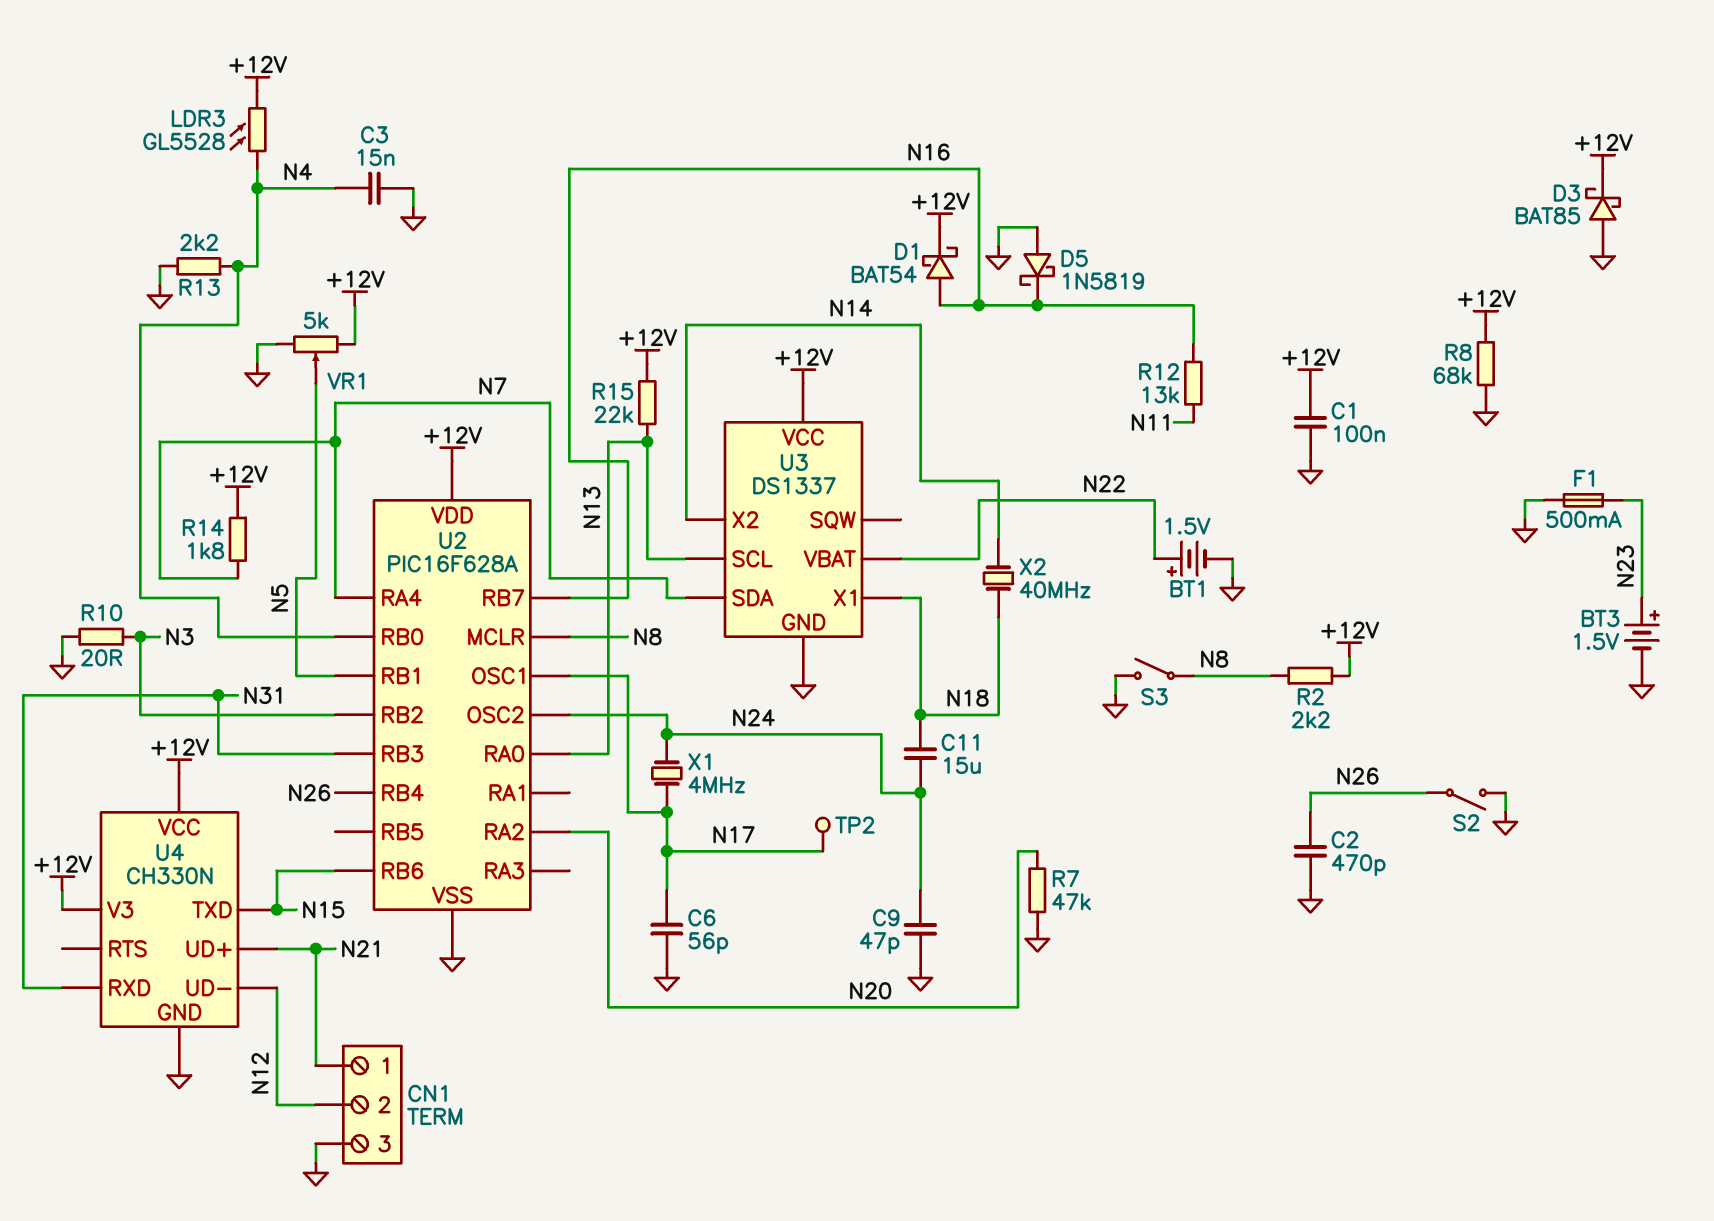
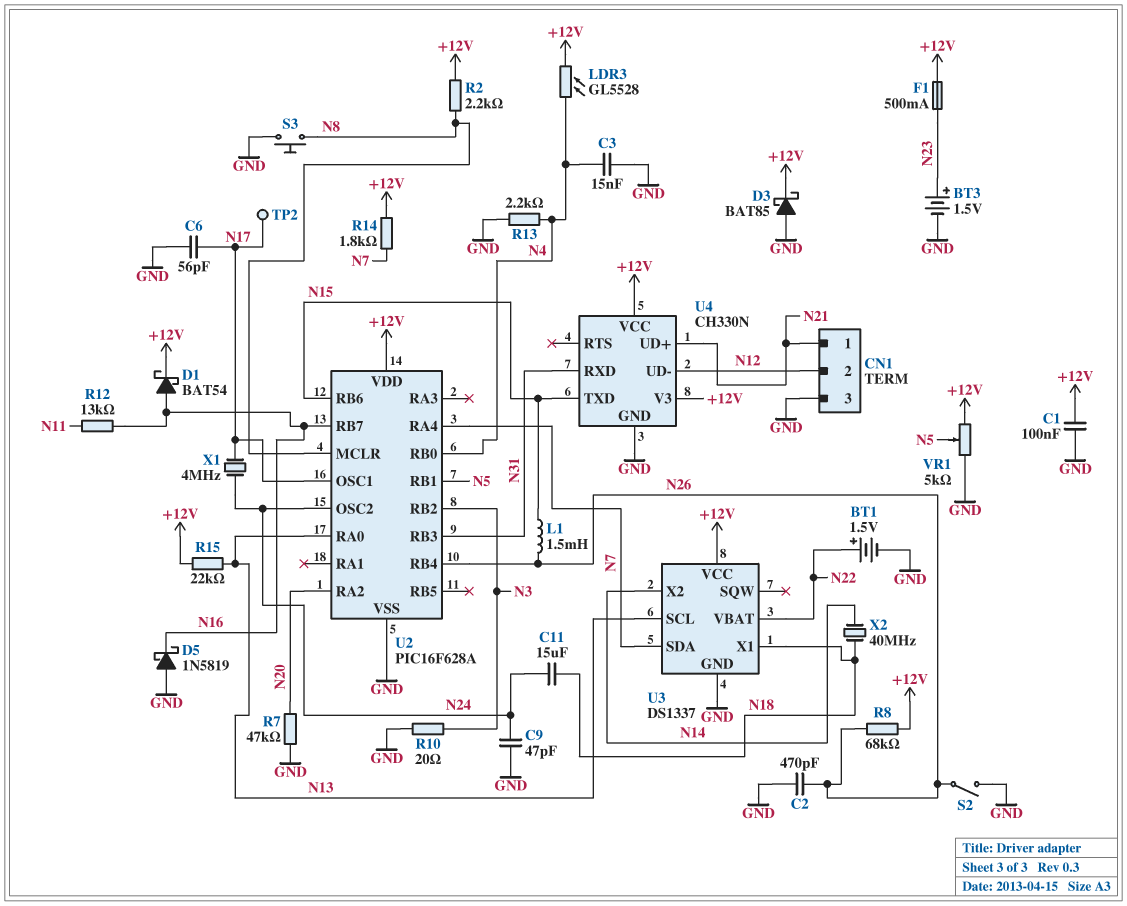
F1: 500mA (GND, N23) -> 500mA (+12V, N23)
L1: none -> 1.5mH (N15, N26)
R8: 68k (+12V, GND) -> 68k (+12V, N26)
S3: switch (GND, N8) -> button (GND, N8)

